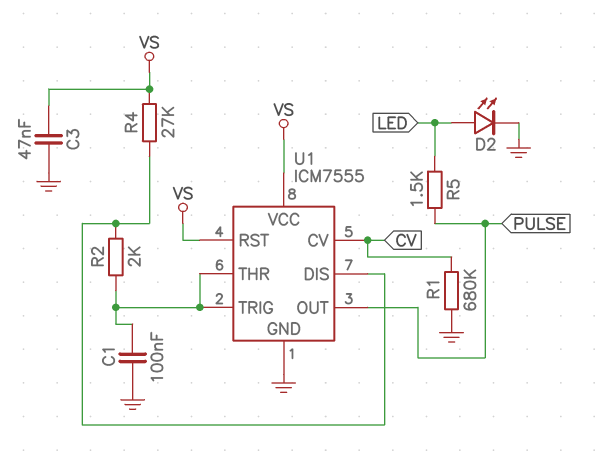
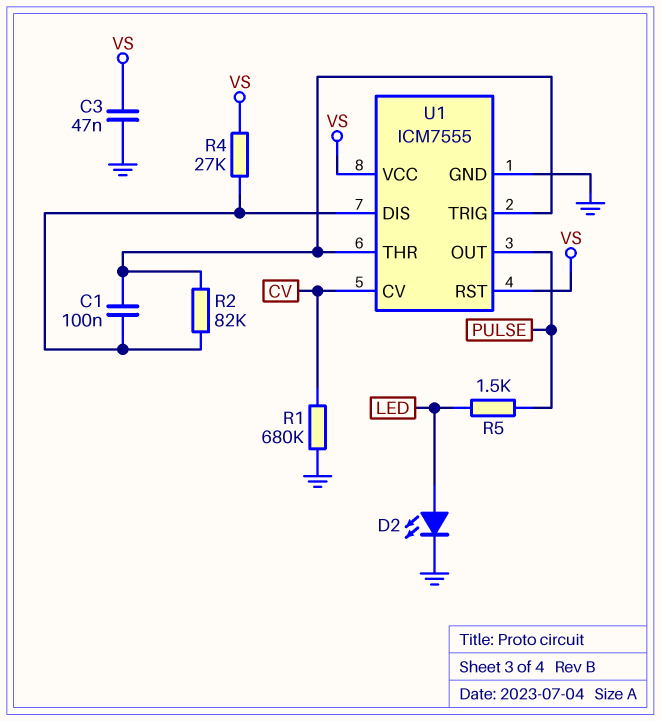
C1: 100nF (GND, U1/THR) -> 100nF (U1/DIS, U1/THR)
R2: 2k (U1/DIS, U1/THR) -> 82k (U1/DIS, U1/THR)

